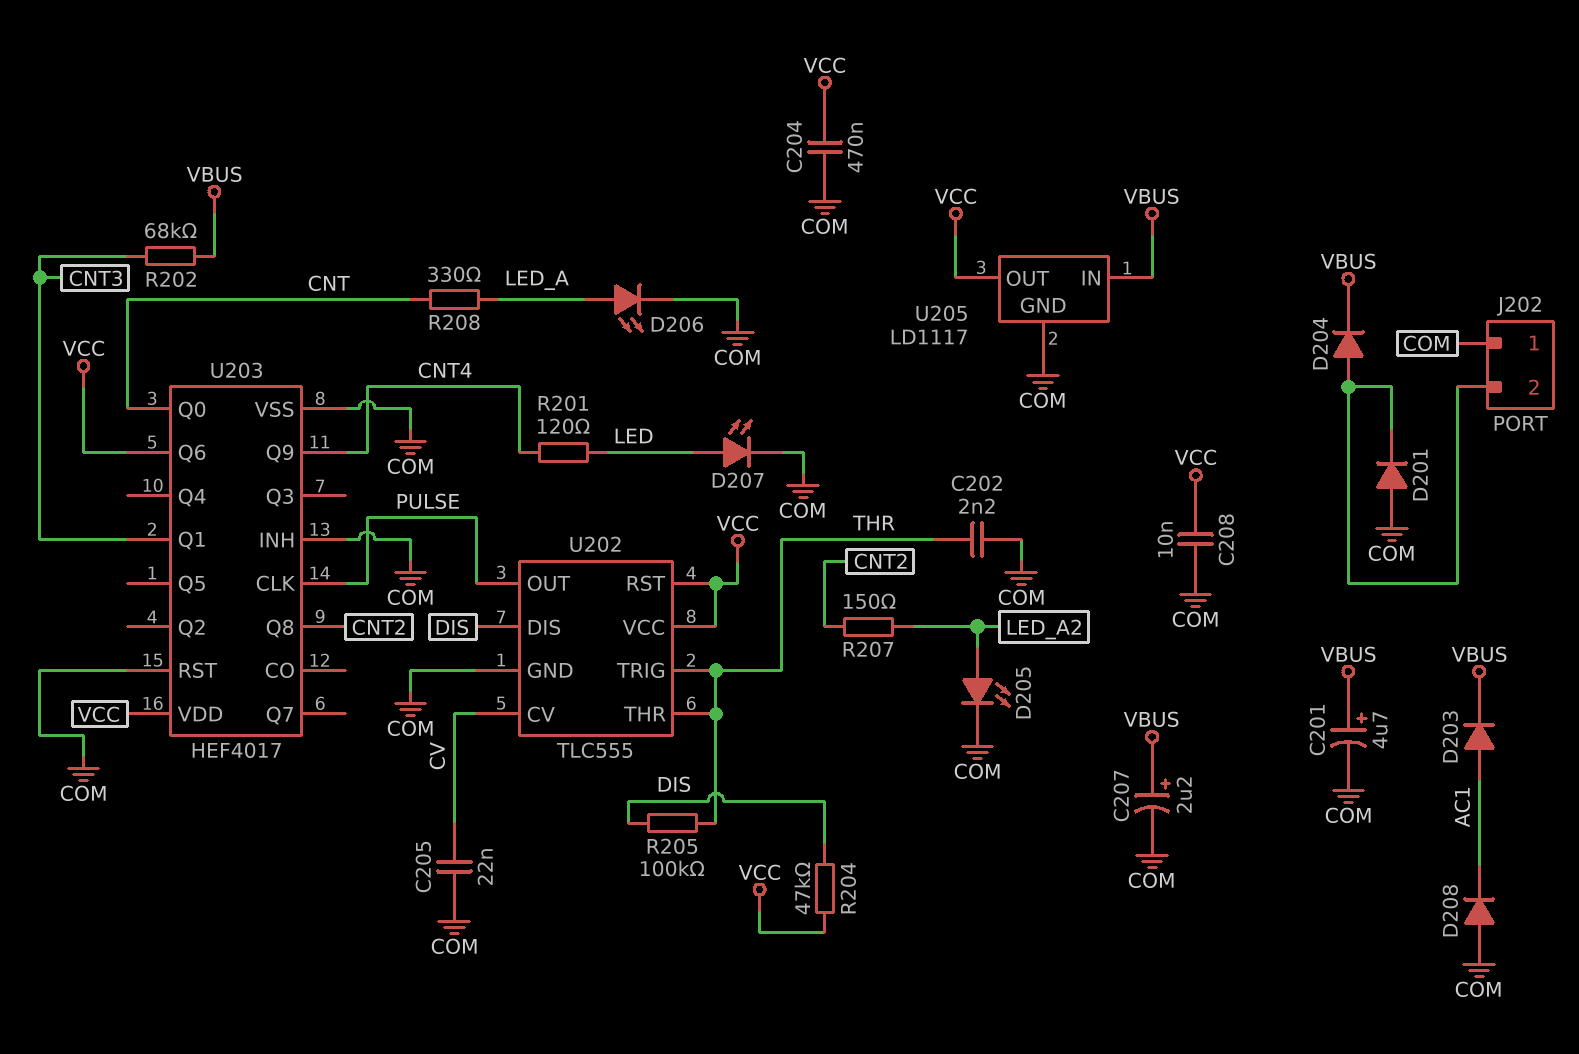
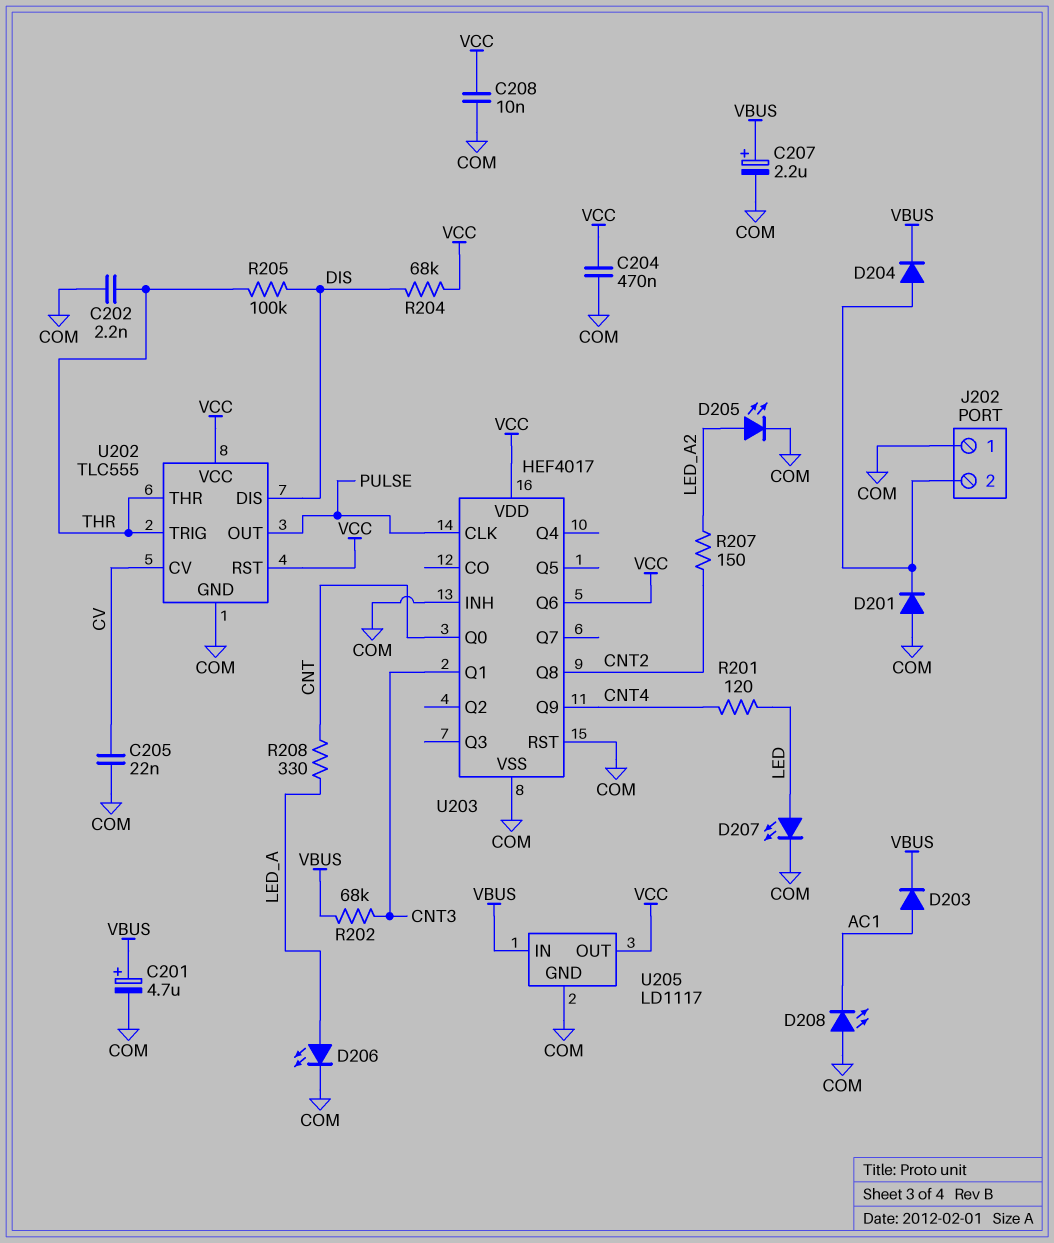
D208: diode (A COM, K AC1) -> LED (A COM, K AC1)
R204: 47k (DIS, VCC) -> 68k (DIS, VCC)

